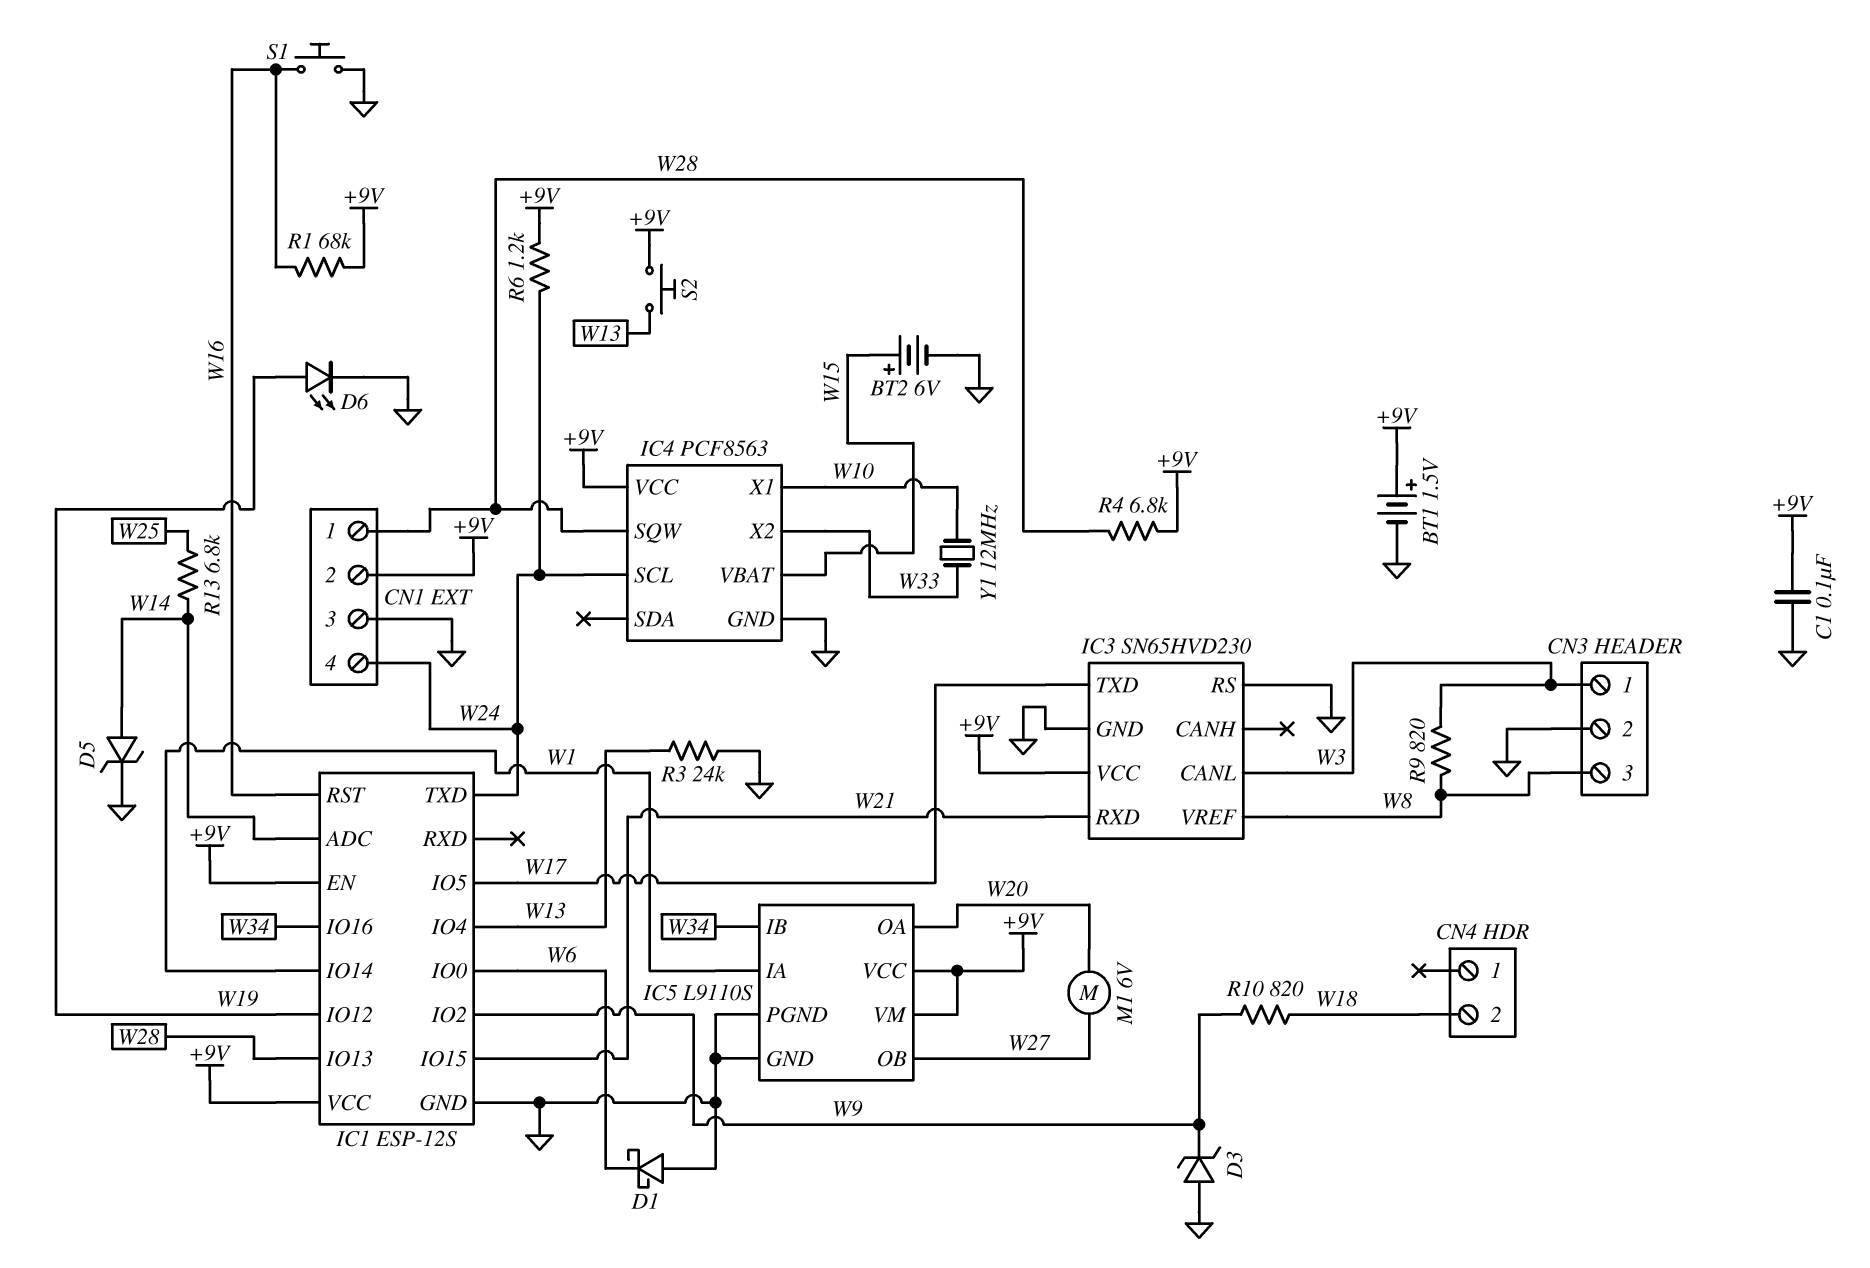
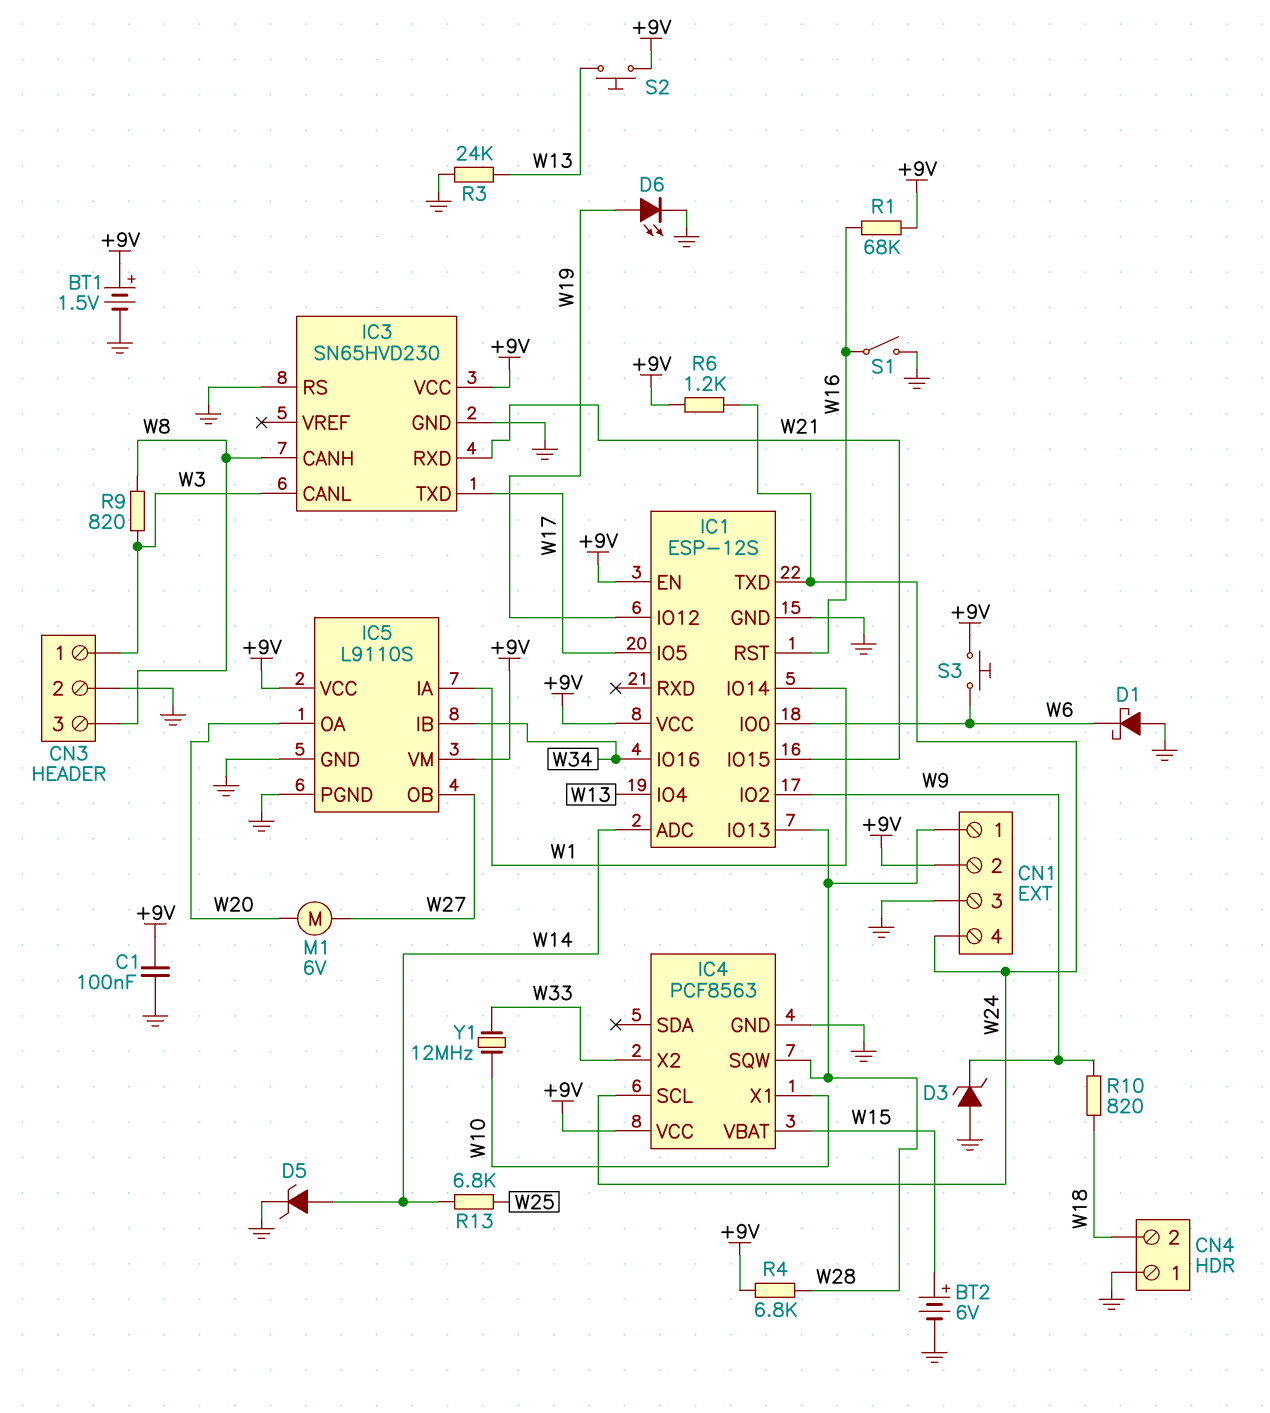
CN4 pin 1: none -> GND
IC3 pin CANH: none -> W8
IC3 pin VREF: W8 -> none
S1: button (GND, W16) -> switch (GND, W16)
S3: none -> button (+9V, W6)

